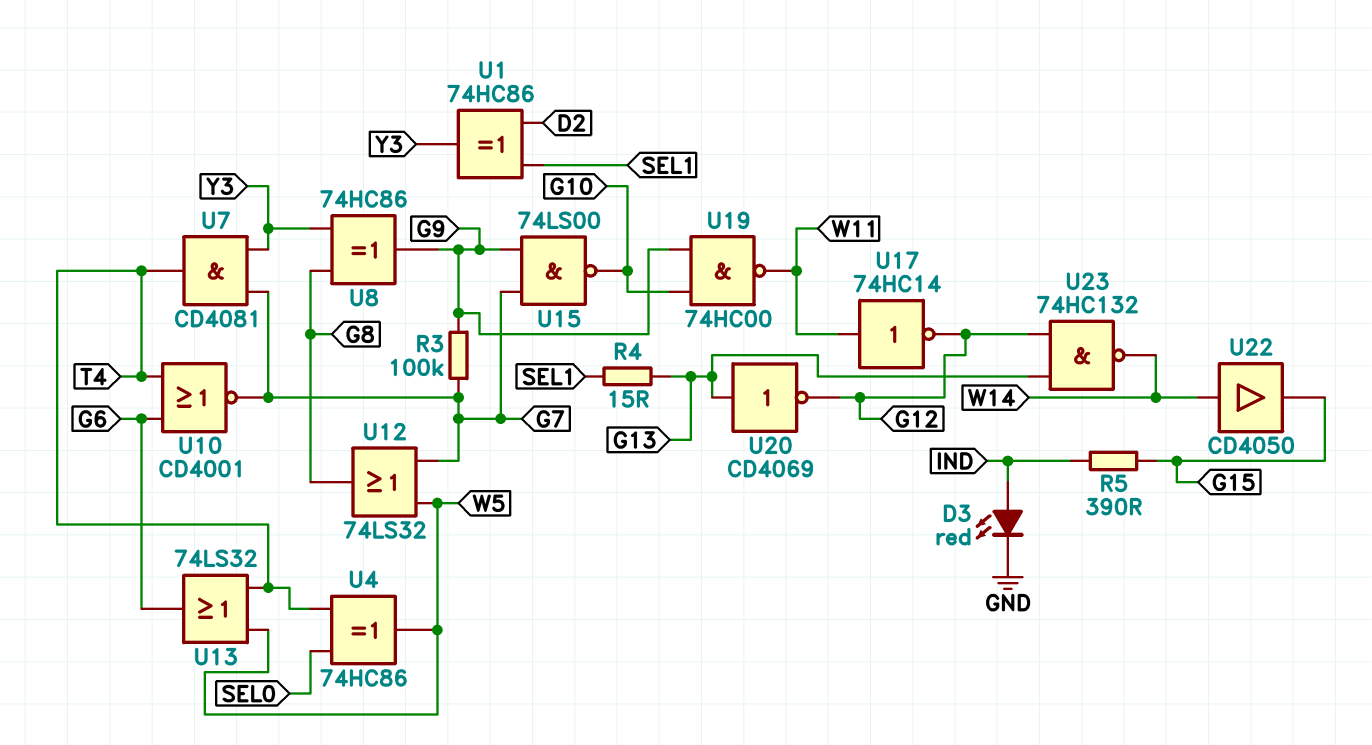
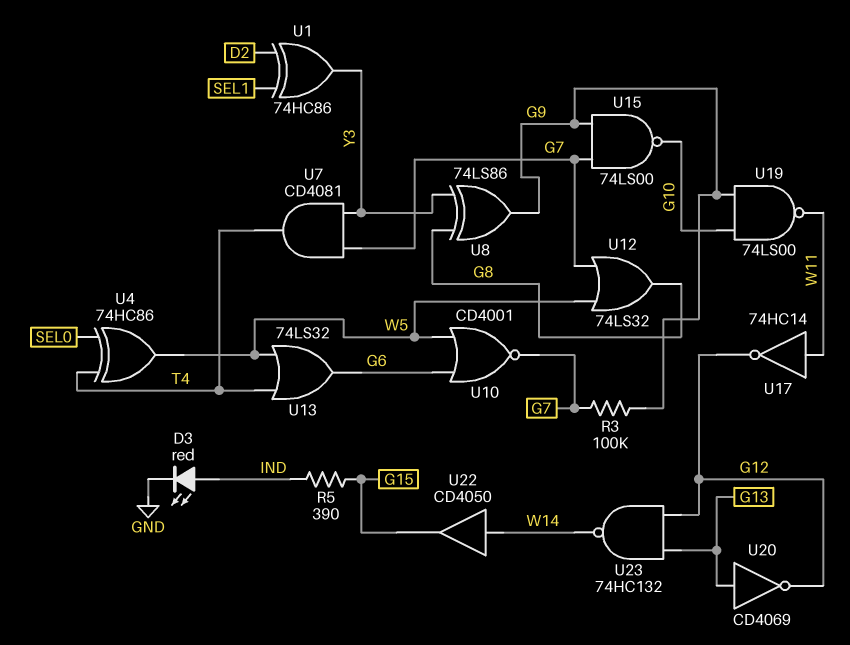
R4: 15 (G13, SEL1) -> none
U8: XOR 74HC86 (in G8, in Y3, out G9) -> XOR 74LS86 (in G8, in Y3, out G9)
U10: NOR CD4001 (in G6, in T4, out G7) -> NOR CD4001 (in G6, in W5, out G7)
U19: NAND 74HC00 (in G9, in G10, out W11) -> NAND 74LS00 (in G9, in G10, out W11)

